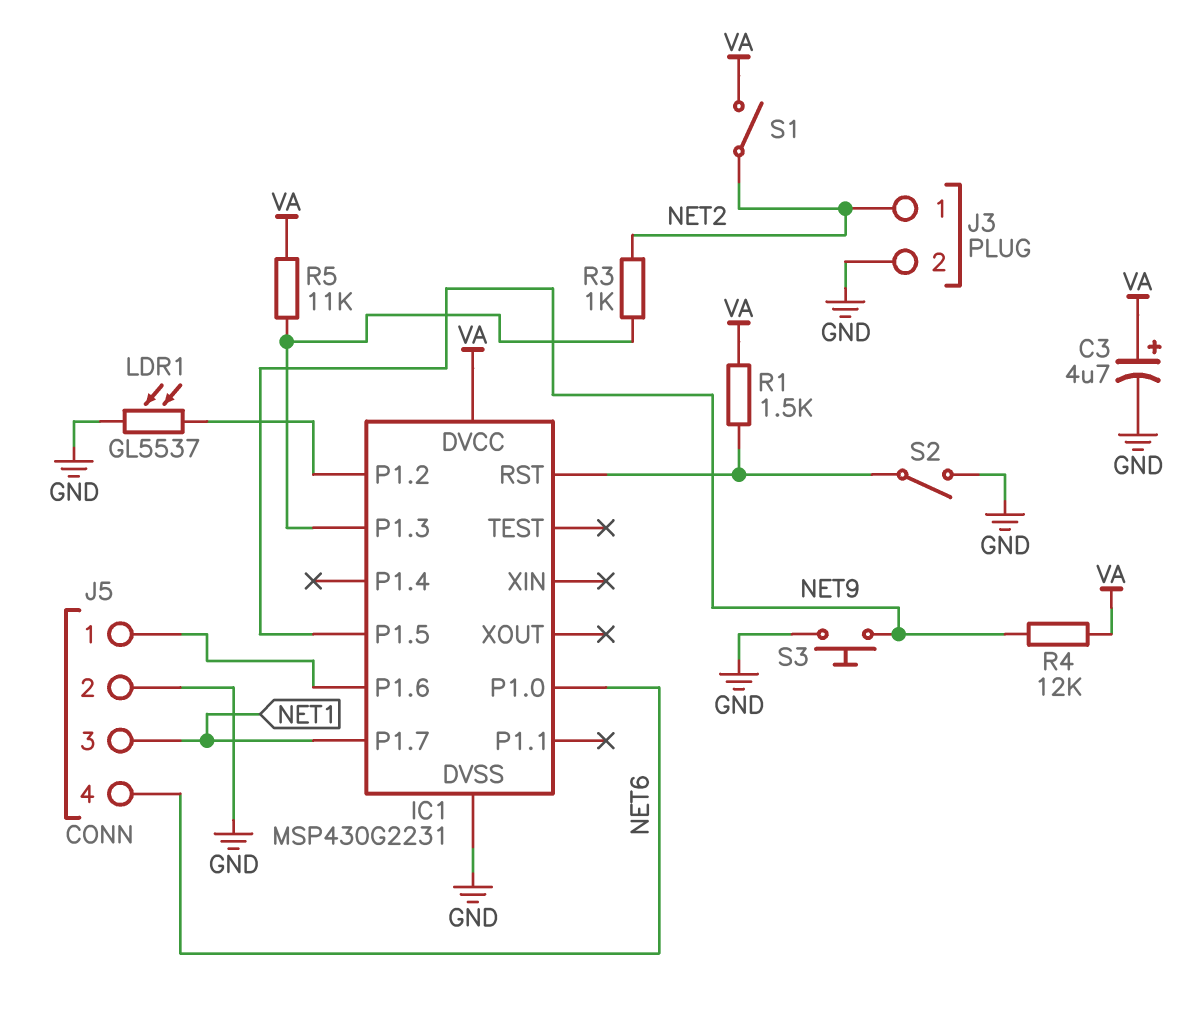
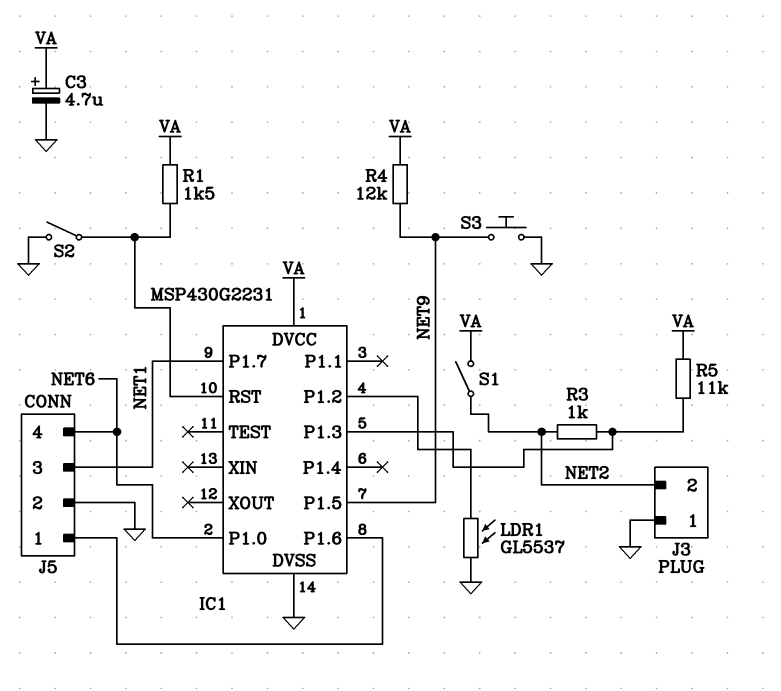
J3 pin 1: NET2 -> GND
J3 pin 2: GND -> NET2

